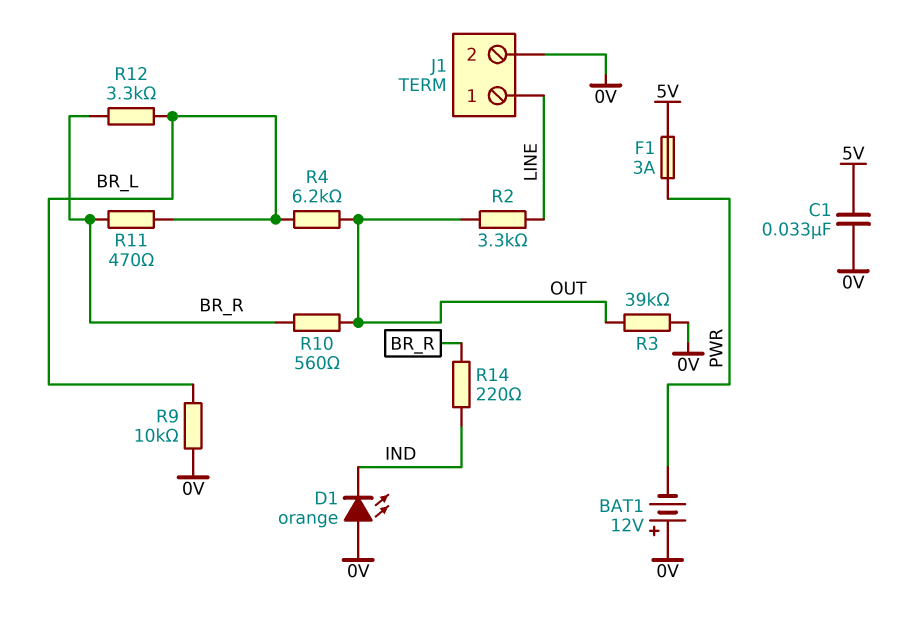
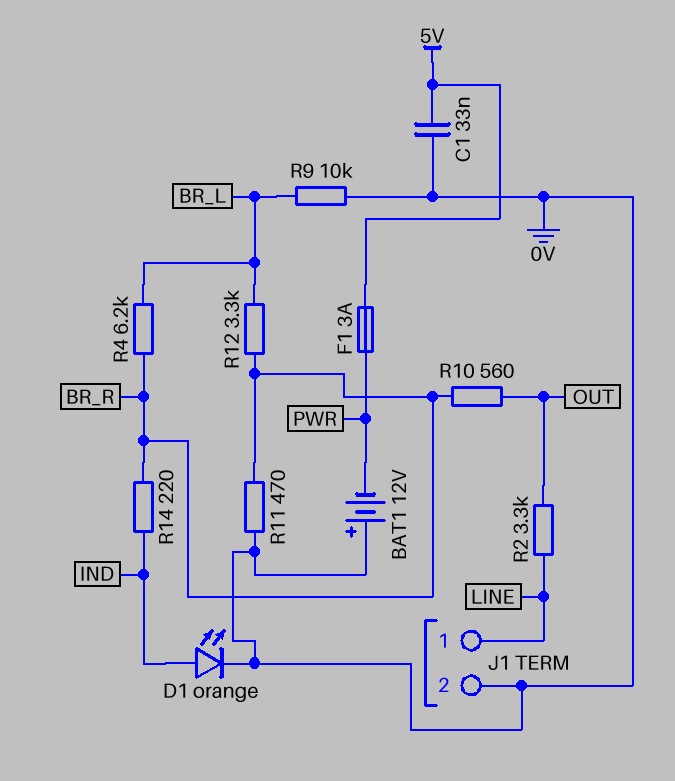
D1: LED orange (A 0V, K IND) -> LED orange (A IND, K 0V)
R3: 39k (0V, OUT) -> none
R4: 6.2k (BR_L, OUT) -> 6.2k (BR_L, BR_R)
R11: 470 (BR_L, BR_R) -> 470 (0V, BR_R)

